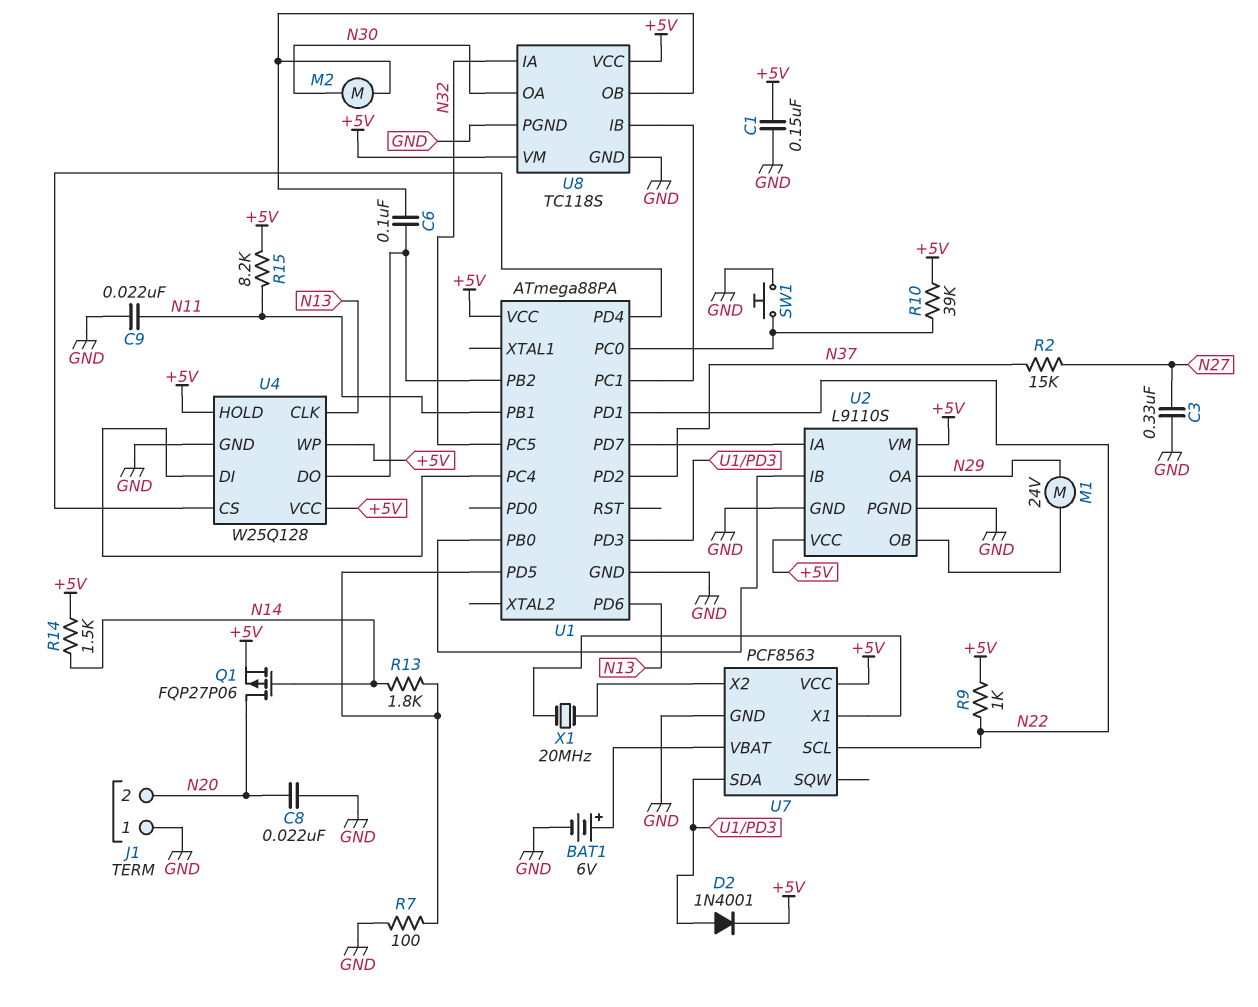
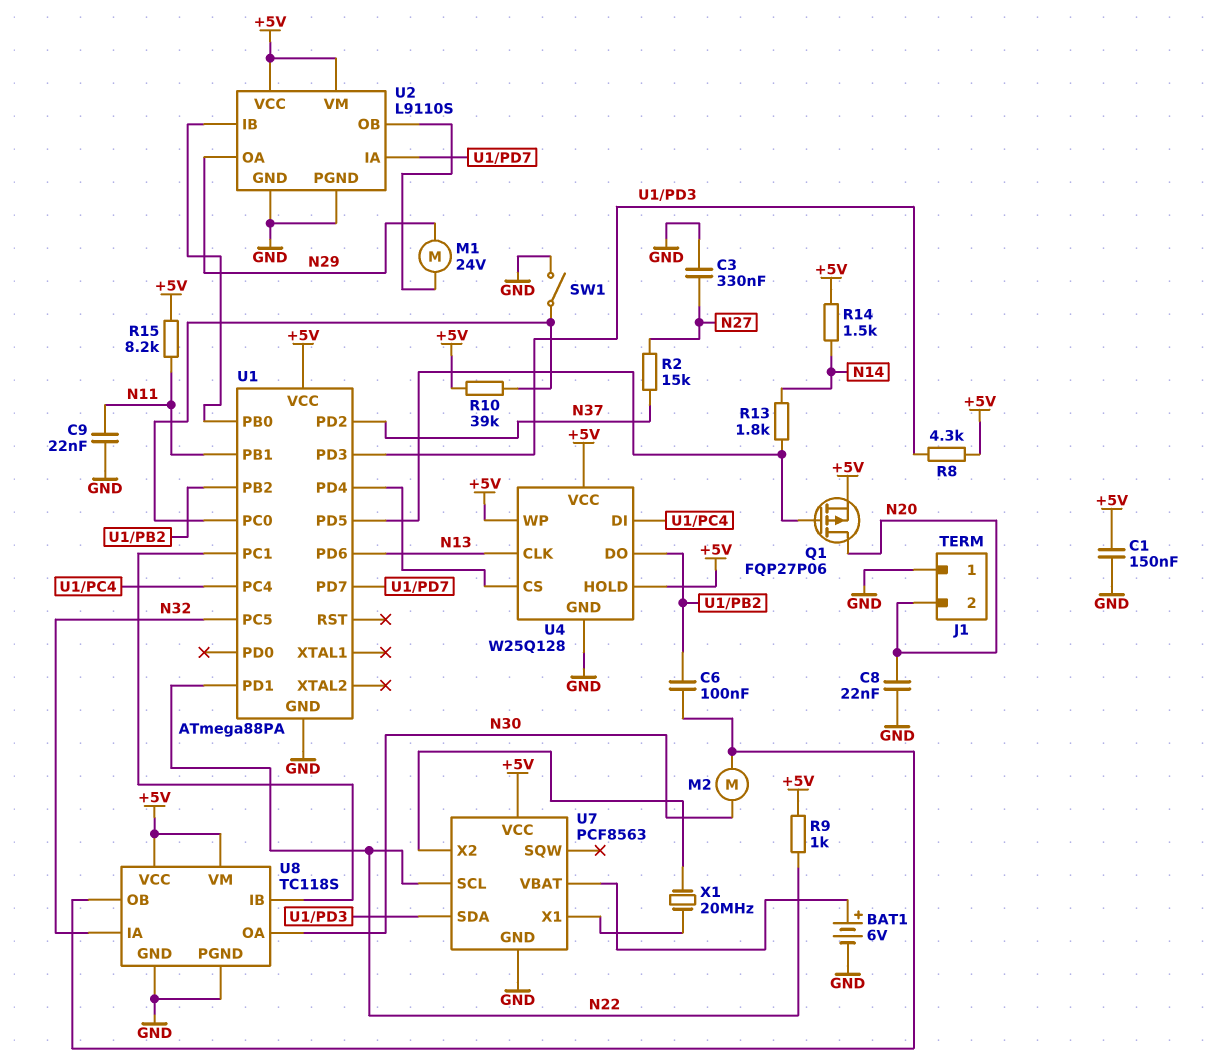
D2: diode 1N4001 (A U1/PD3, K +5V) -> none
Q1: PMOS FQP27P06 (G N14, D N20, S +5V) -> PMOS FQP27P06 (G U1/PD5, D N20, S +5V)
R7: 100 (GND, U1/PD5) -> none
R8: none -> 4.3k (+5V, U1/PD3)
SW1: button (GND, U1/PC0) -> switch (GND, U1/PC0)

